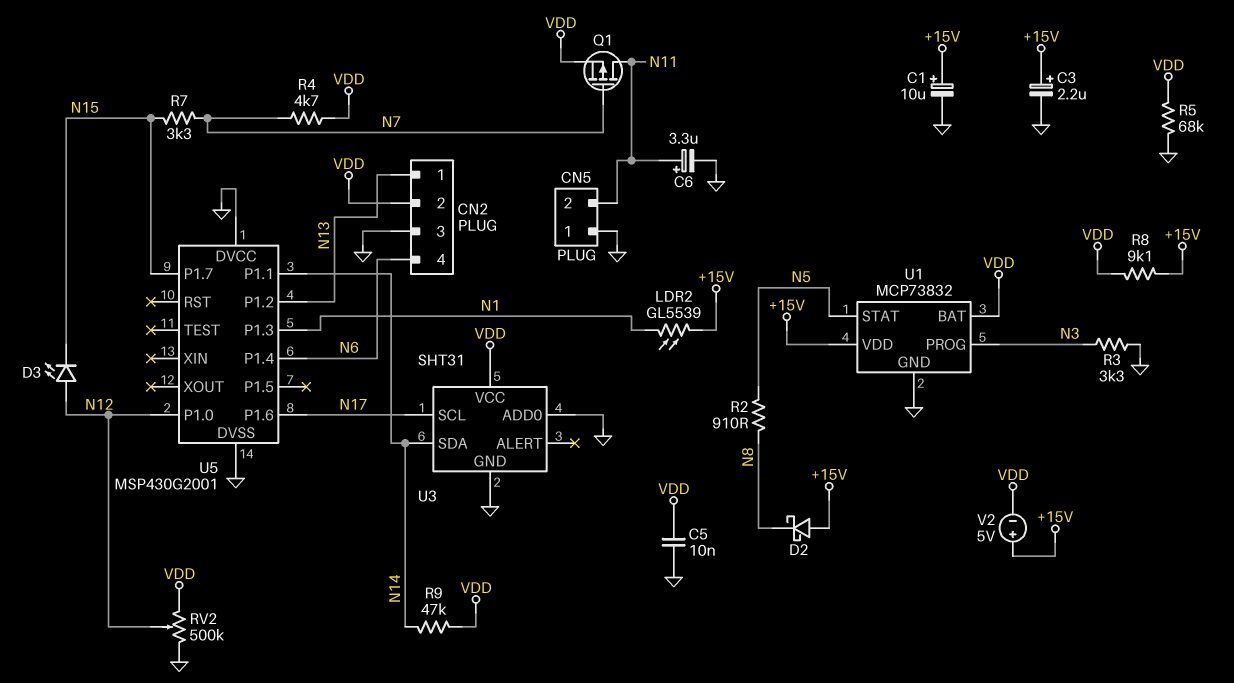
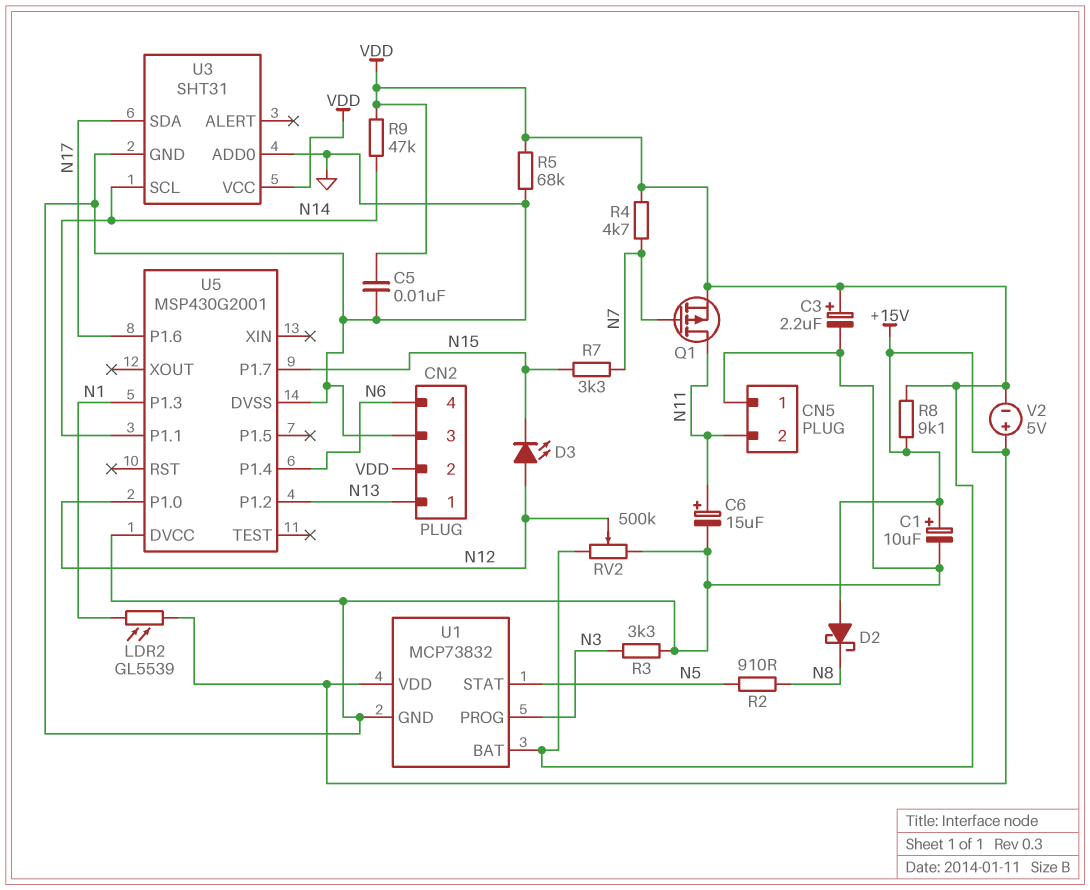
C3: 2.2uF (plus +15V, minus GND) -> 2.2uF (plus VDD, minus GND)
C6: 3.3uF (plus N11, minus GND) -> 15uF (plus N11, minus GND)
U3 pin SCL: N17 -> N14
U3 pin SDA: N14 -> N17

